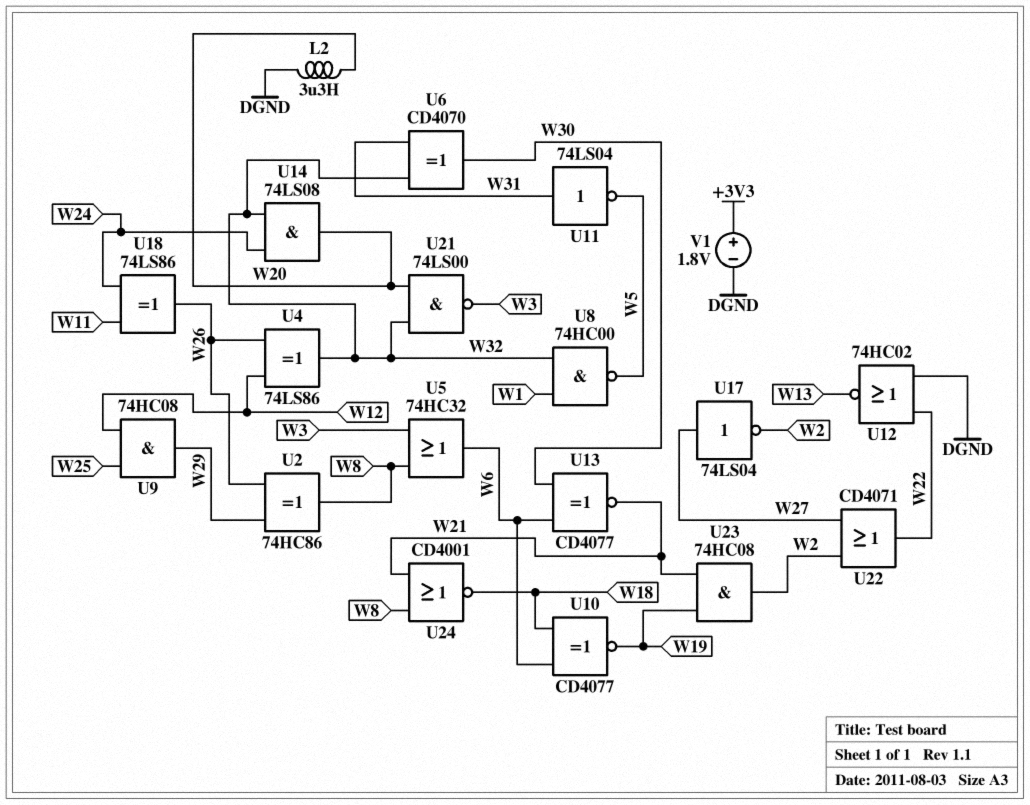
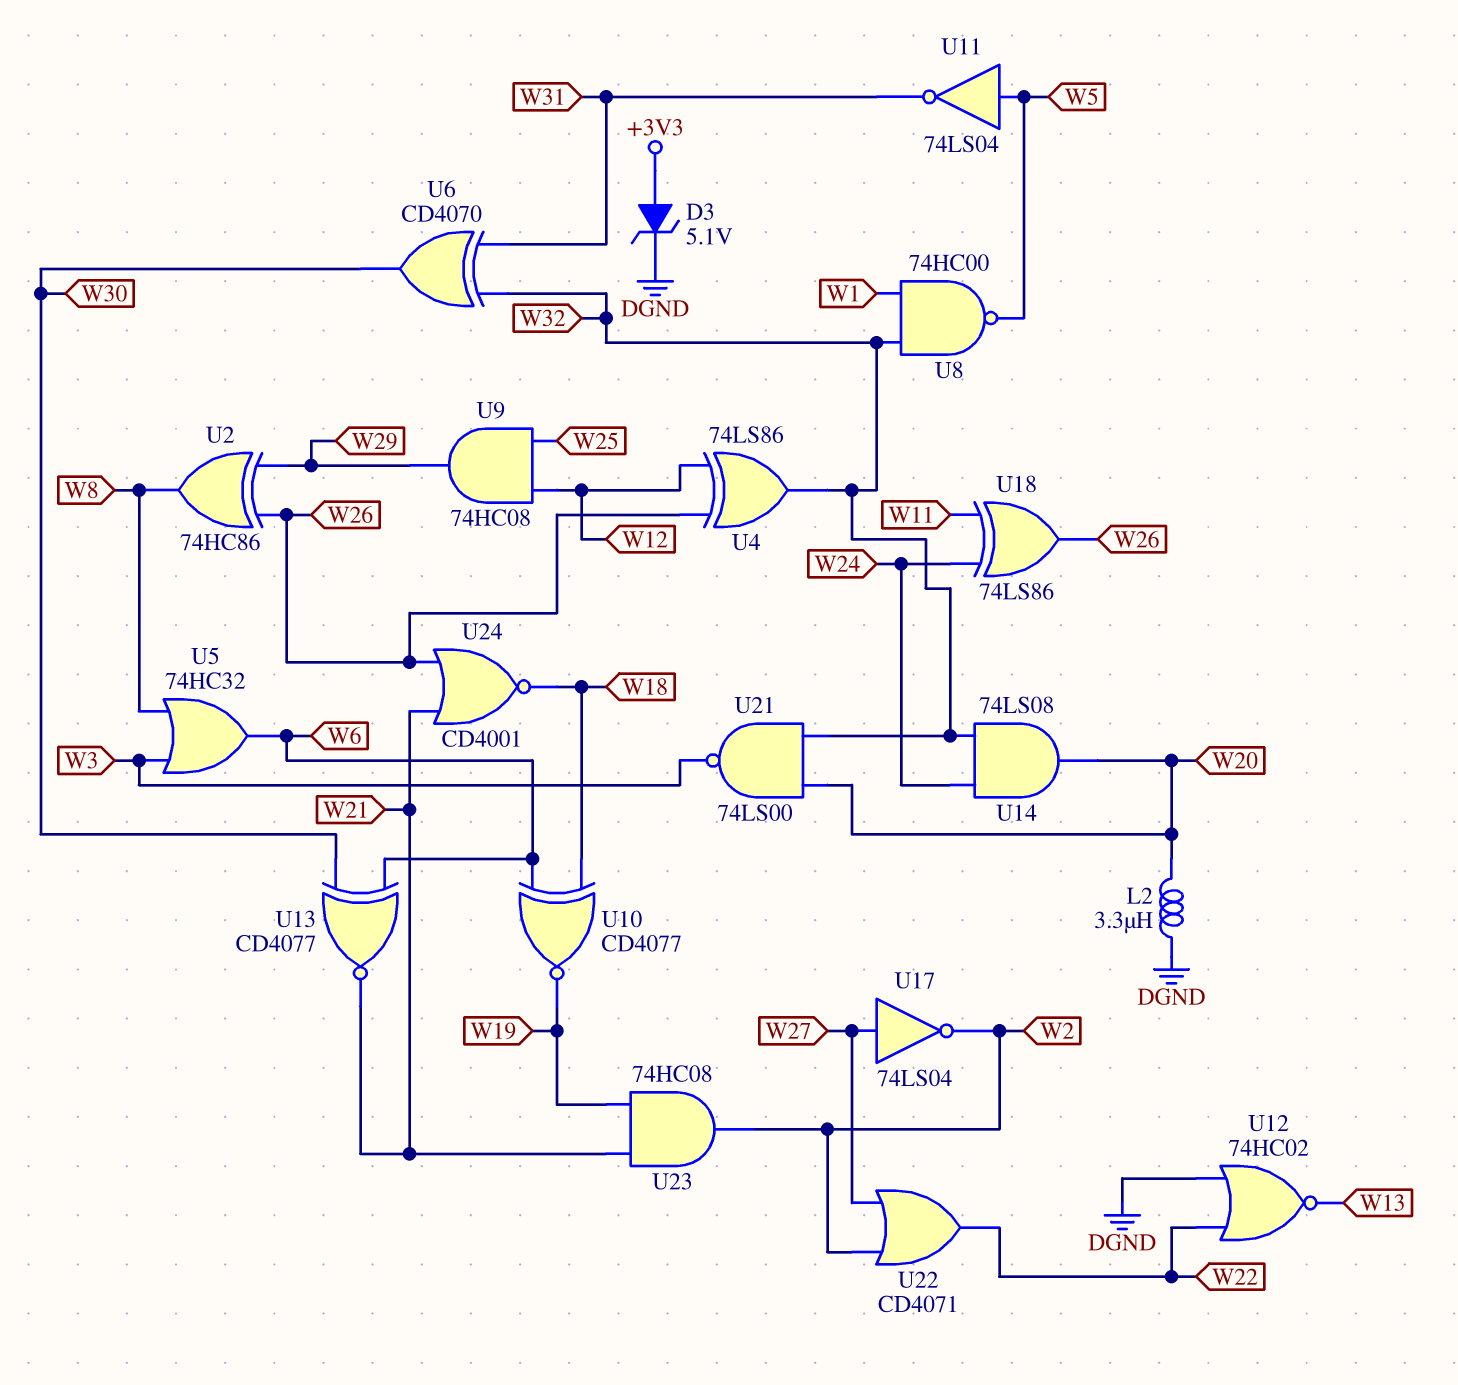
D3: none -> zener 5.1V (A +3V3, K DGND)
U11: NOT 74LS04 (in W31, out W5) -> NOT 74LS04 (in W5, out W31)
U24: NOR CD4001 (in W8, in W21, out W18) -> NOR CD4001 (in W21, in W26, out W18)
V1: 1.8V (plus +3V3, minus DGND) -> none

